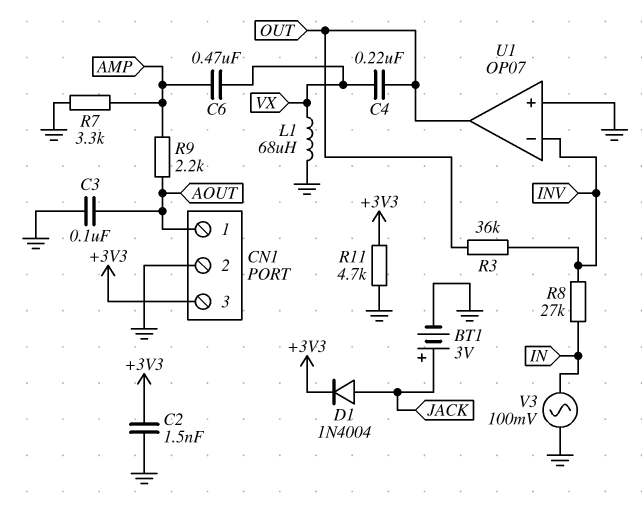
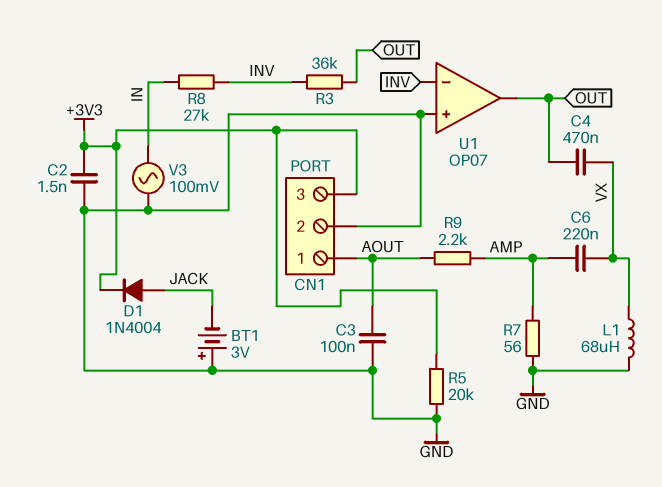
BT1: 3V (plus JACK, minus GND) -> 3V (plus GND, minus JACK)
C4: 220nF (OUT, VX) -> 470nF (OUT, VX)
C6: 470nF (AMP, VX) -> 220nF (AMP, VX)
R5: none -> 20k (+3V3, GND)
R7: 3.3k (AMP, GND) -> 56 (AMP, GND)
R11: 4.7k (+3V3, GND) -> none

